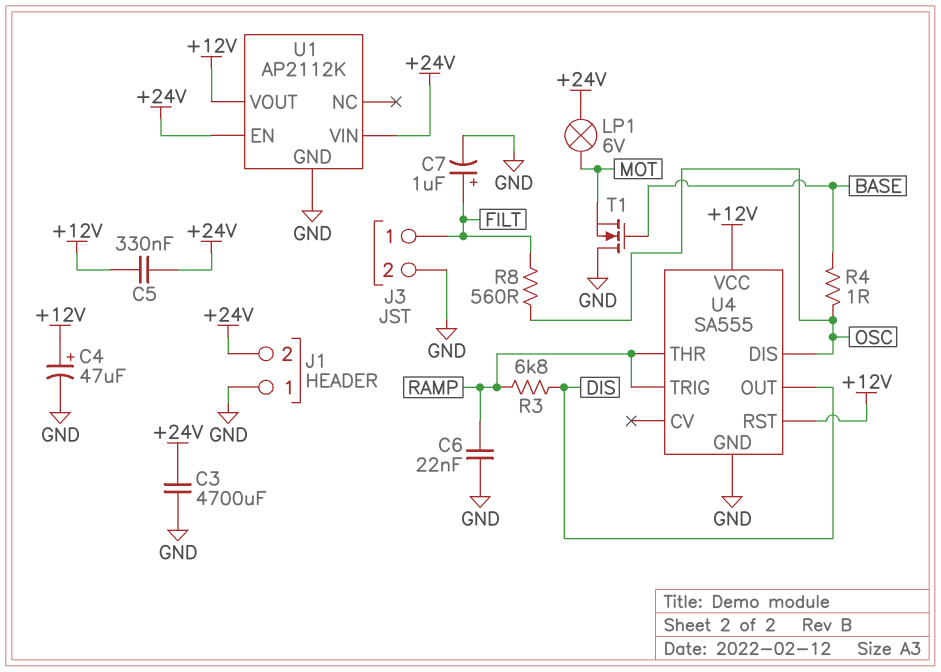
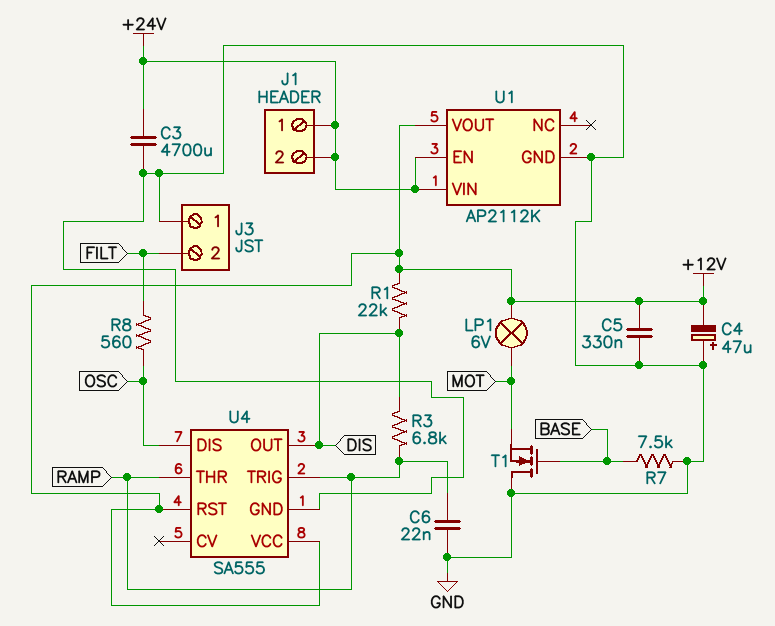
C4: 47uF (plus +12V, minus GND) -> 47uF (plus GND, minus +12V)
C5: 330nF (+12V, +24V) -> 330nF (+12V, GND)
C7: 1uF (plus FILT, minus GND) -> none
J1 pin 1: GND -> +24V
J3 pin 1: FILT -> GND
J3 pin 2: GND -> FILT
LP1: lamp 6V (+24V, MOT) -> lamp 6V (+12V, MOT)
R1: none -> 22k (+12V, DIS)
R4: 1 (BASE, OSC) -> none
R7: none -> 7.5k (BASE, GND)

